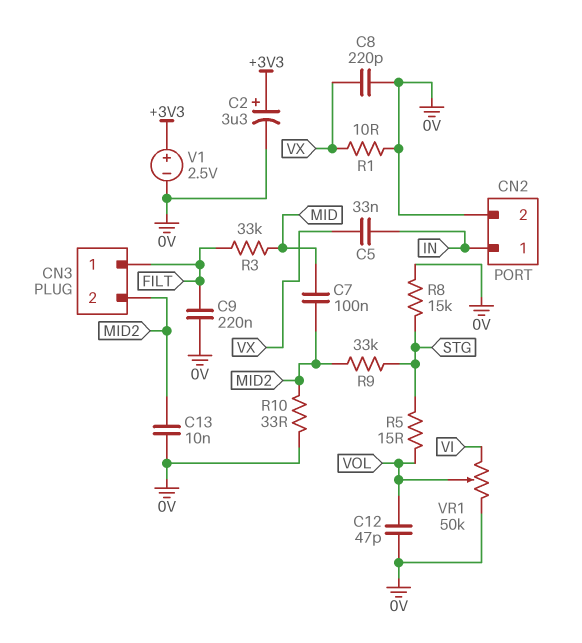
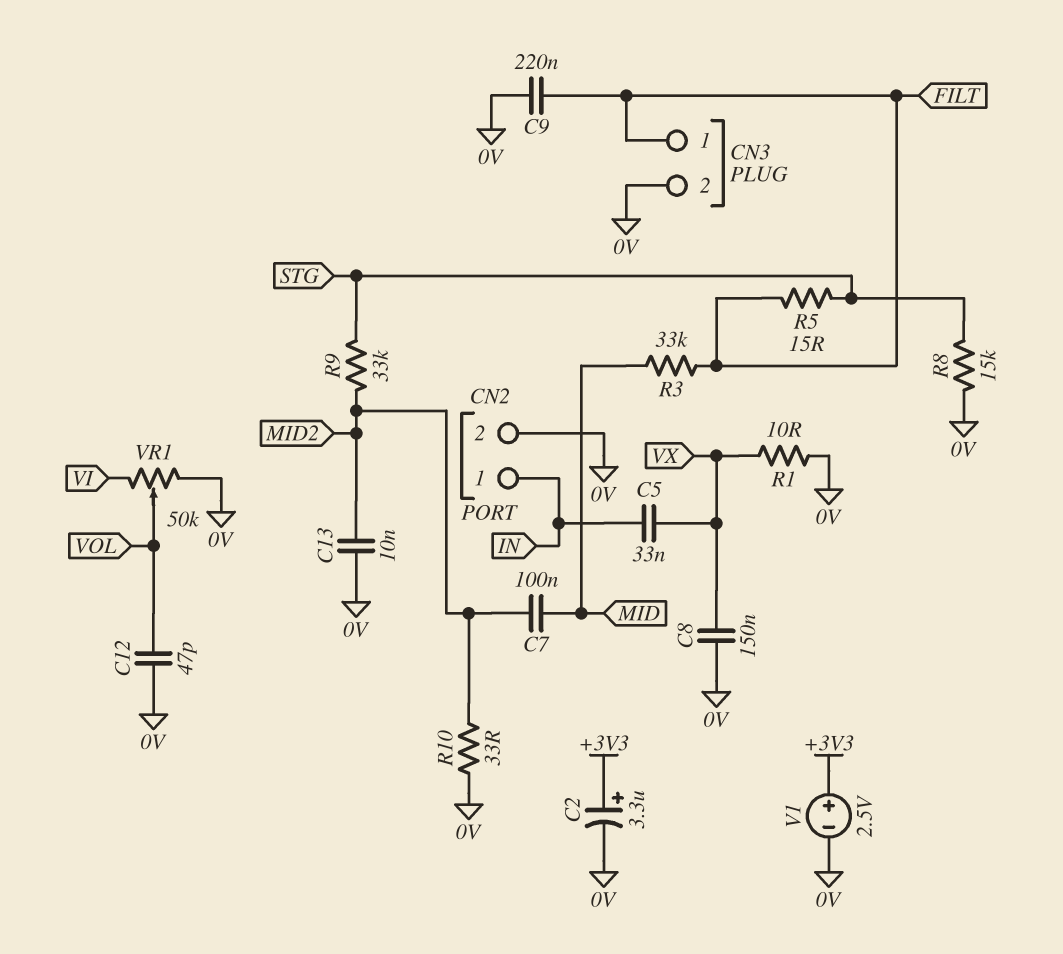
C8: 220pF (0V, VX) -> 150nF (0V, VX)
CN3 pin 2: MID2 -> 0V
R5: 15 (STG, VOL) -> 15 (FILT, STG)

